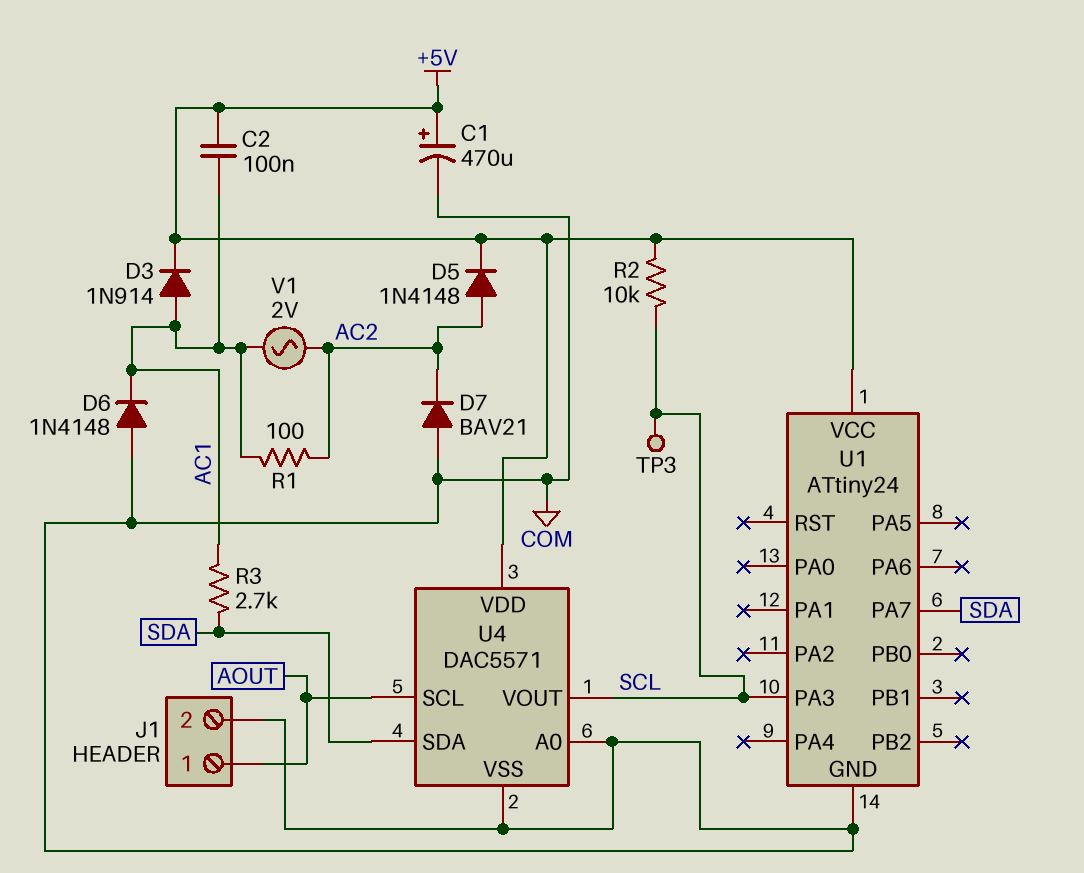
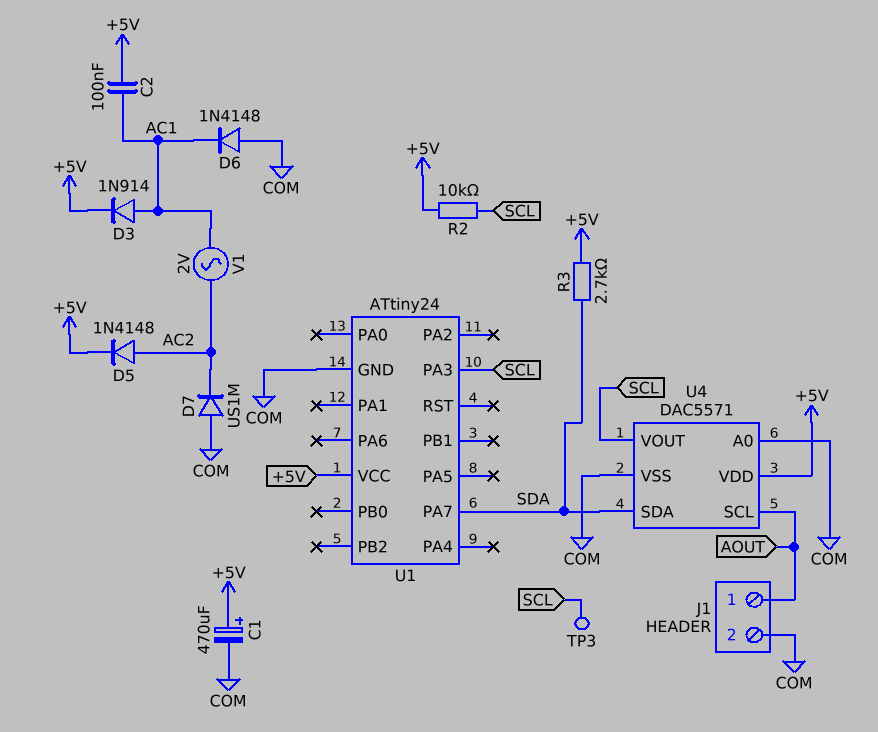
D7: diode BAV21 (A COM, K AC2) -> diode US1M (A COM, K AC2)
R1: 100 (AC1, AC2) -> none
R3: 2.7k (AC1, SDA) -> 2.7k (+5V, SDA)

